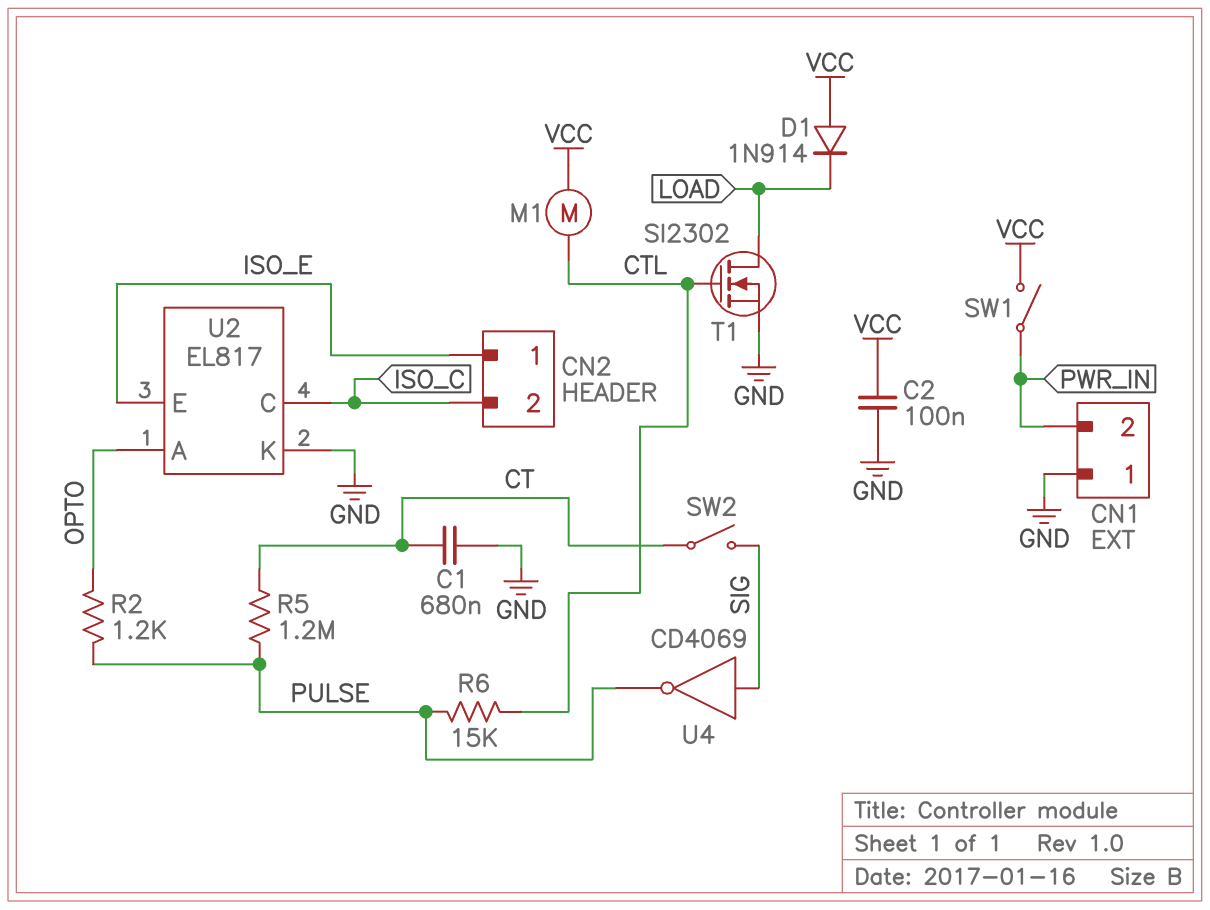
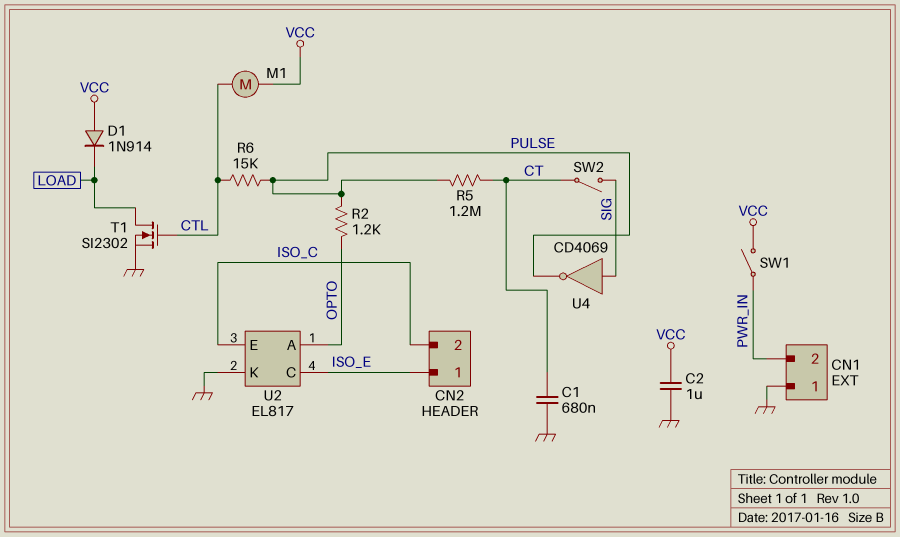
C2: 100nF (GND, VCC) -> 1uF (GND, VCC)
U2 pin C: ISO_C -> ISO_E
U2 pin E: ISO_E -> ISO_C

